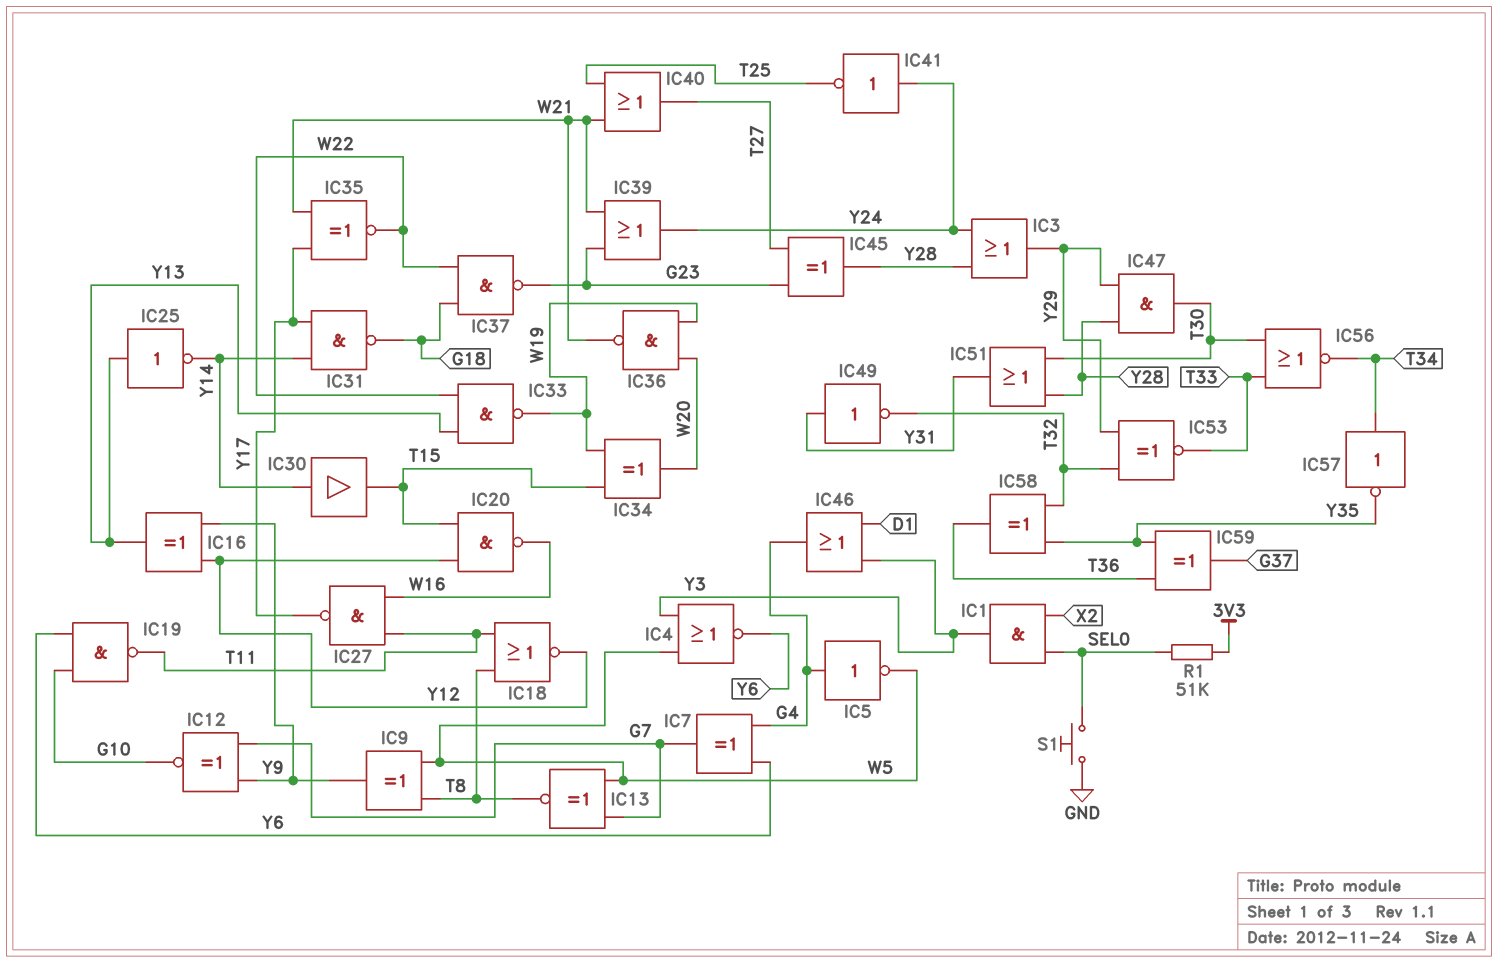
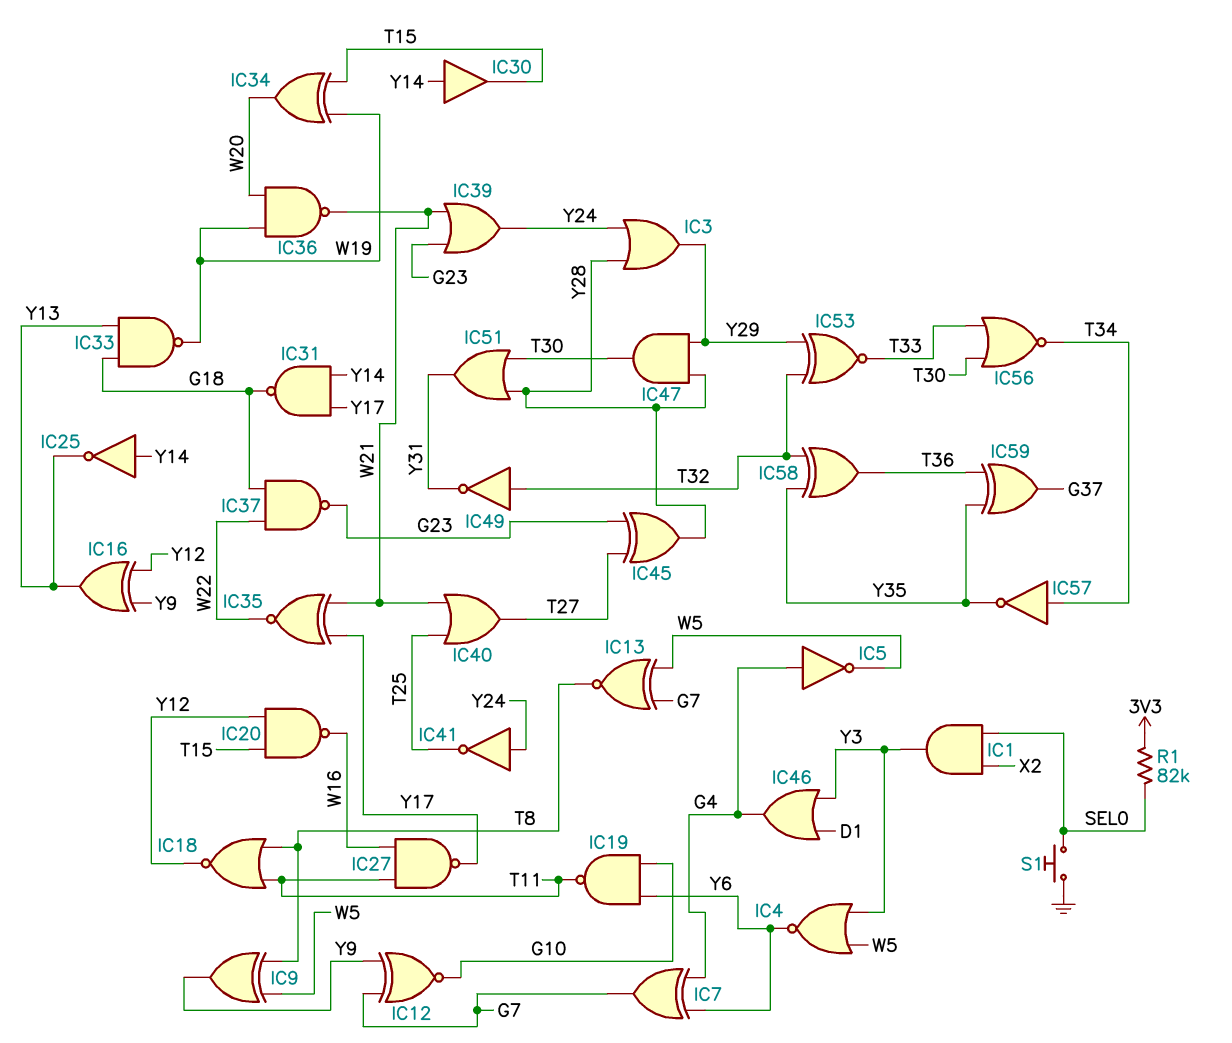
IC25: NOT (in Y13, out Y14) -> NOT (in Y14, out Y13)
IC33: NAND (in W22, in Y13, out W19) -> NAND (in G18, in Y13, out W19)
IC49: NOT (in Y31, out T32) -> NOT (in T32, out Y31)
R1: 51k (3V3, SEL0) -> 82k (3V3, SEL0)

